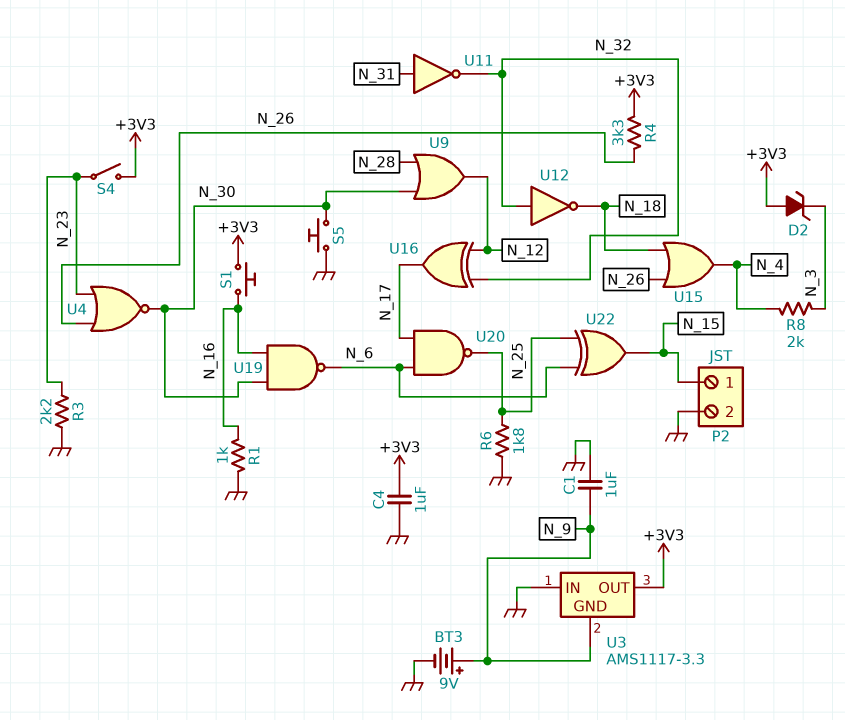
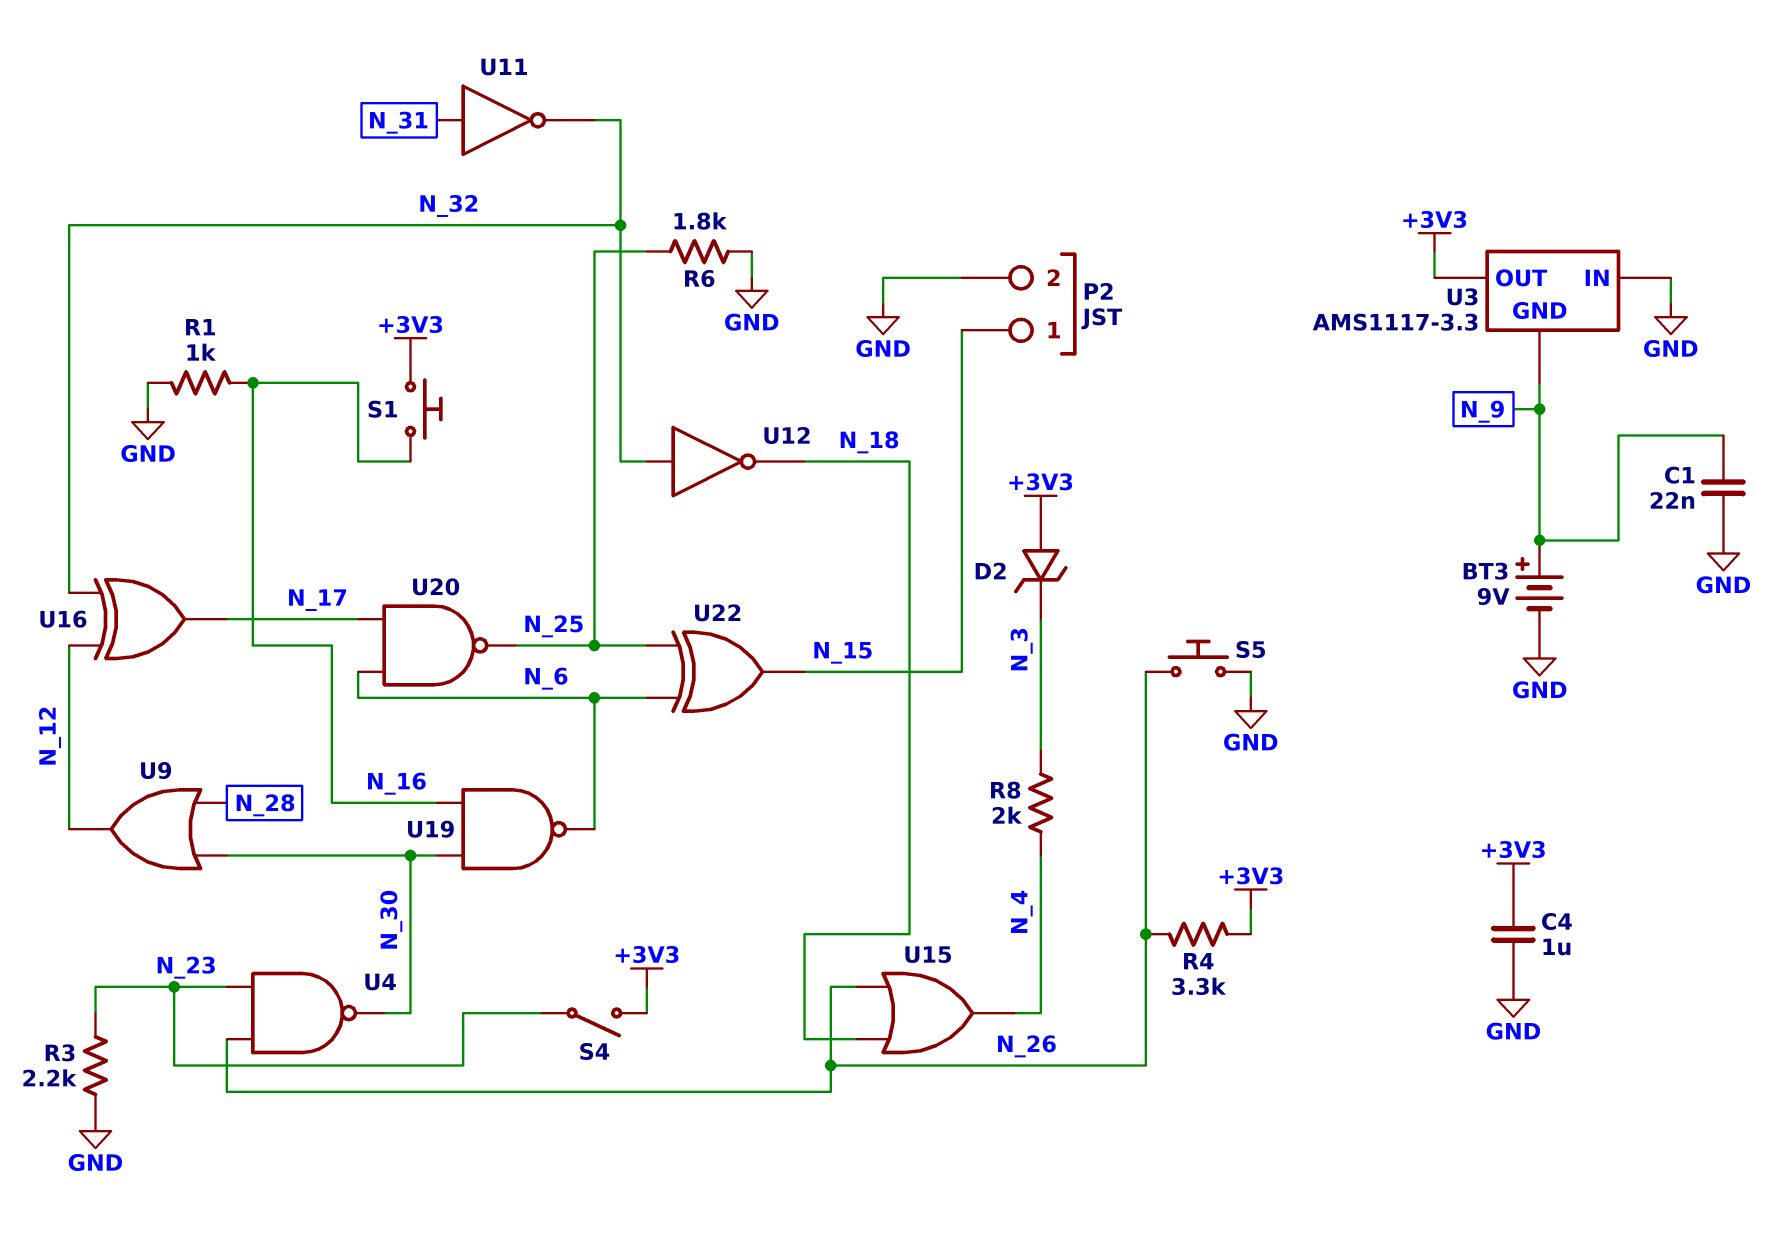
C1: 1uF (GND, N_9) -> 22nF (GND, N_9)
S5: button (GND, N_30) -> button (GND, N_26)
U4: NOR (in N_23, in N_26, out N_30) -> NAND (in N_23, in N_26, out N_30)

